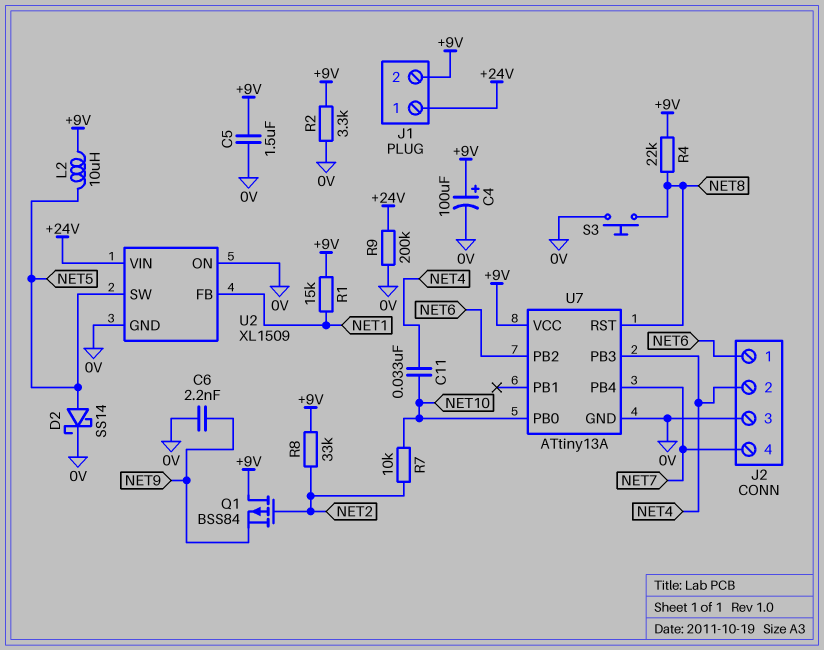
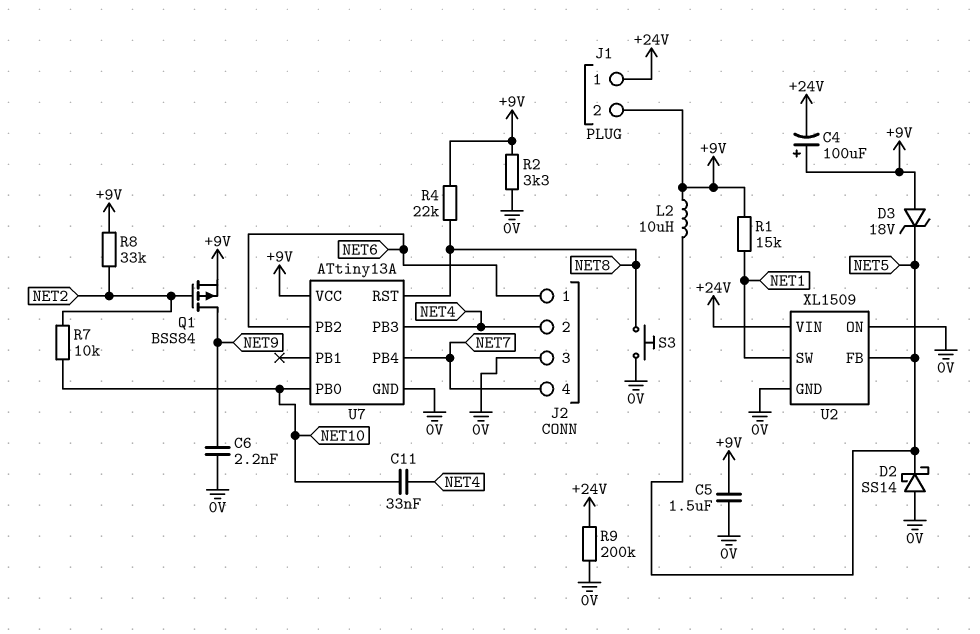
C4: 100uF (plus +9V, minus 0V) -> 100uF (plus +9V, minus +24V)
D2: schottky SS14 (A NET5, K 0V) -> schottky SS14 (A 0V, K NET5)
D3: none -> zener 18V (A +9V, K NET5)
Q1: PMOS BSS84 (G NET2, D +9V, S NET9) -> PMOS BSS84 (G NET2, D NET9, S +9V)
U2 pin FB: NET1 -> NET5
U2 pin SW: NET5 -> NET1

